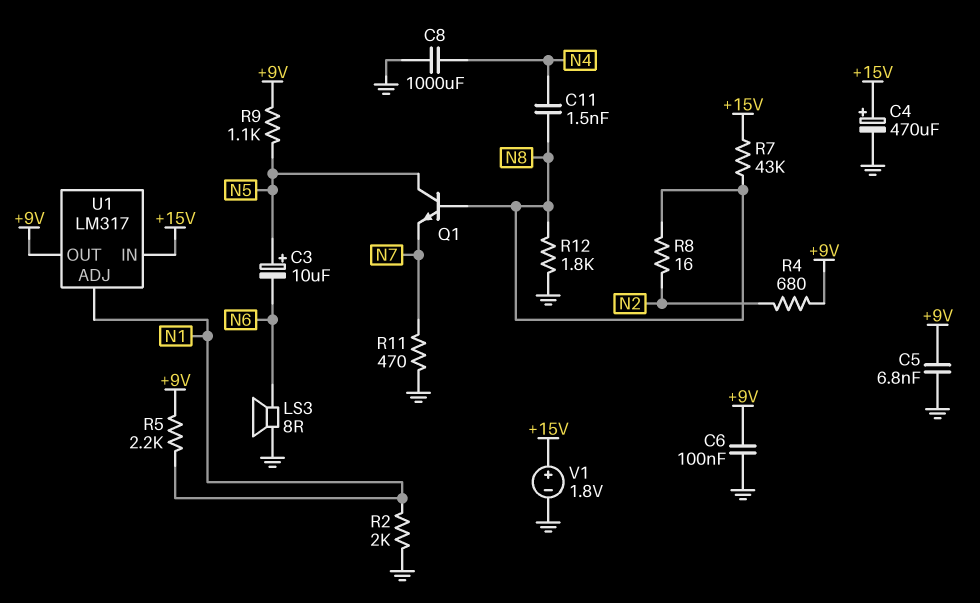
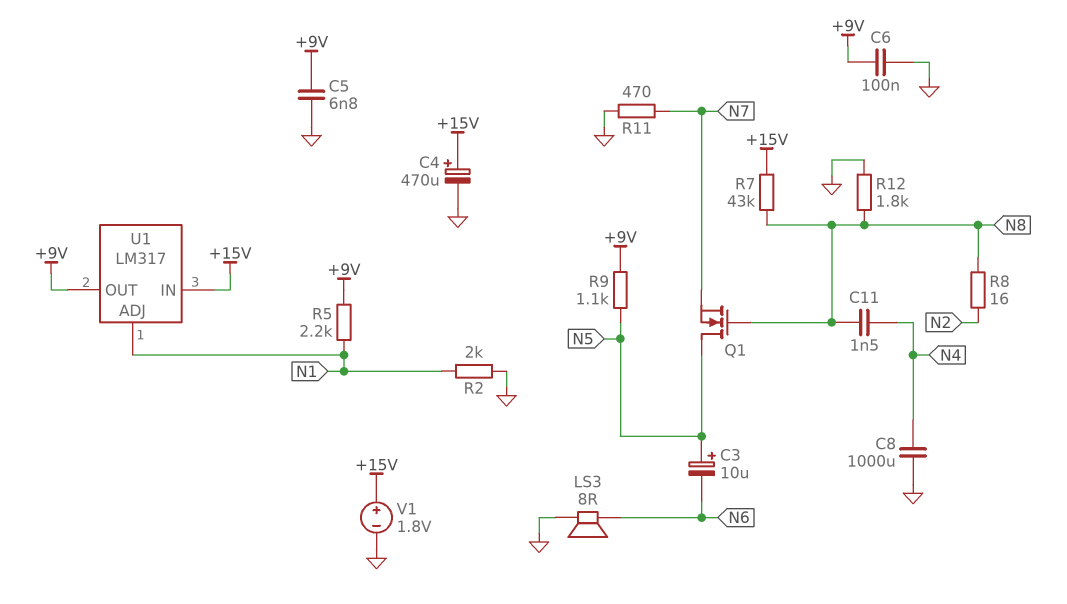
Q1: NPN (B N8, C N5, E N7) -> NMOS (G N8, D N5, S N7)
R4: 680 (+9V, N2) -> none

